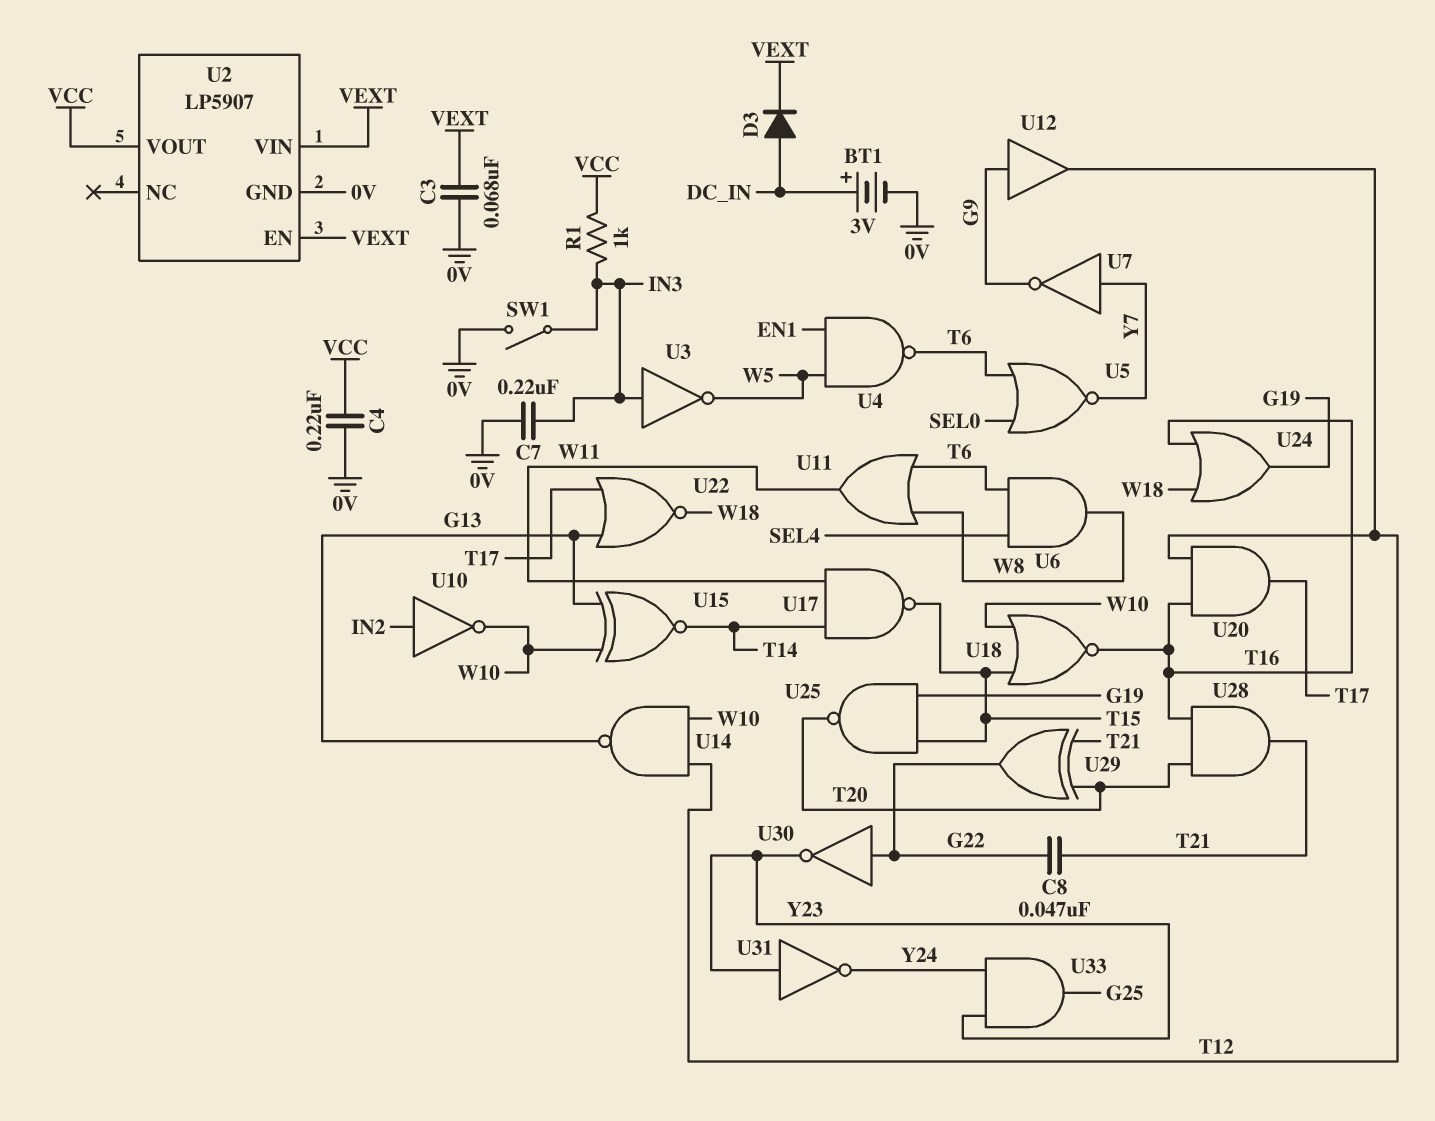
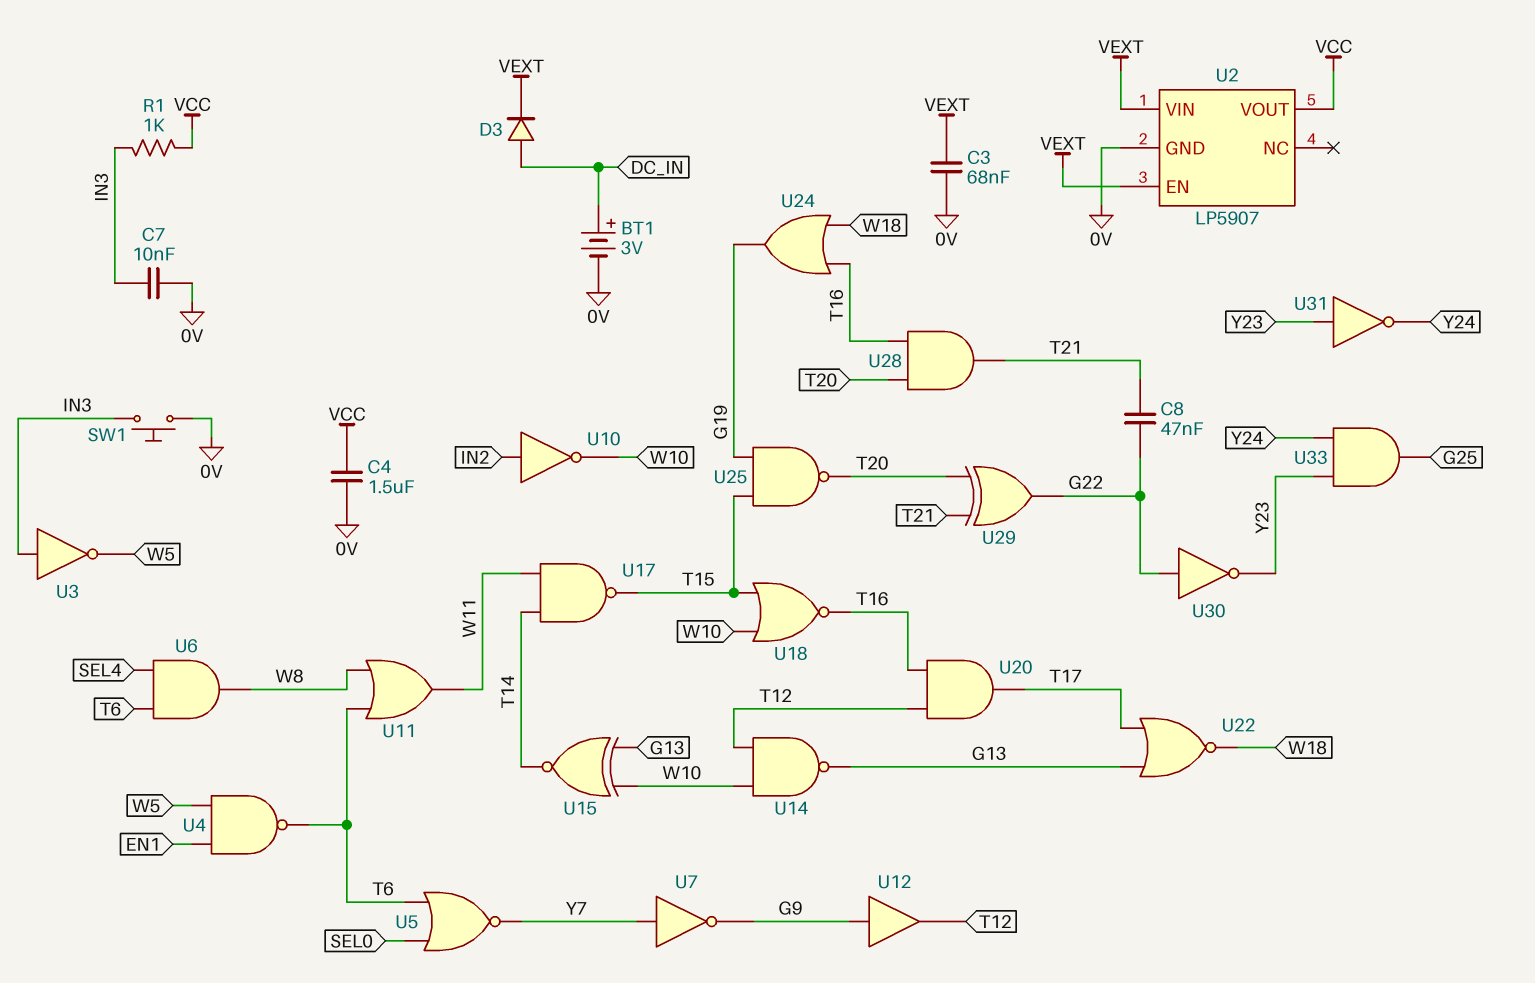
C4: 220nF (0V, VCC) -> 1.5uF (0V, VCC)
C7: 220nF (0V, IN3) -> 10nF (0V, IN3)
SW1: switch (0V, IN3) -> button (0V, IN3)

